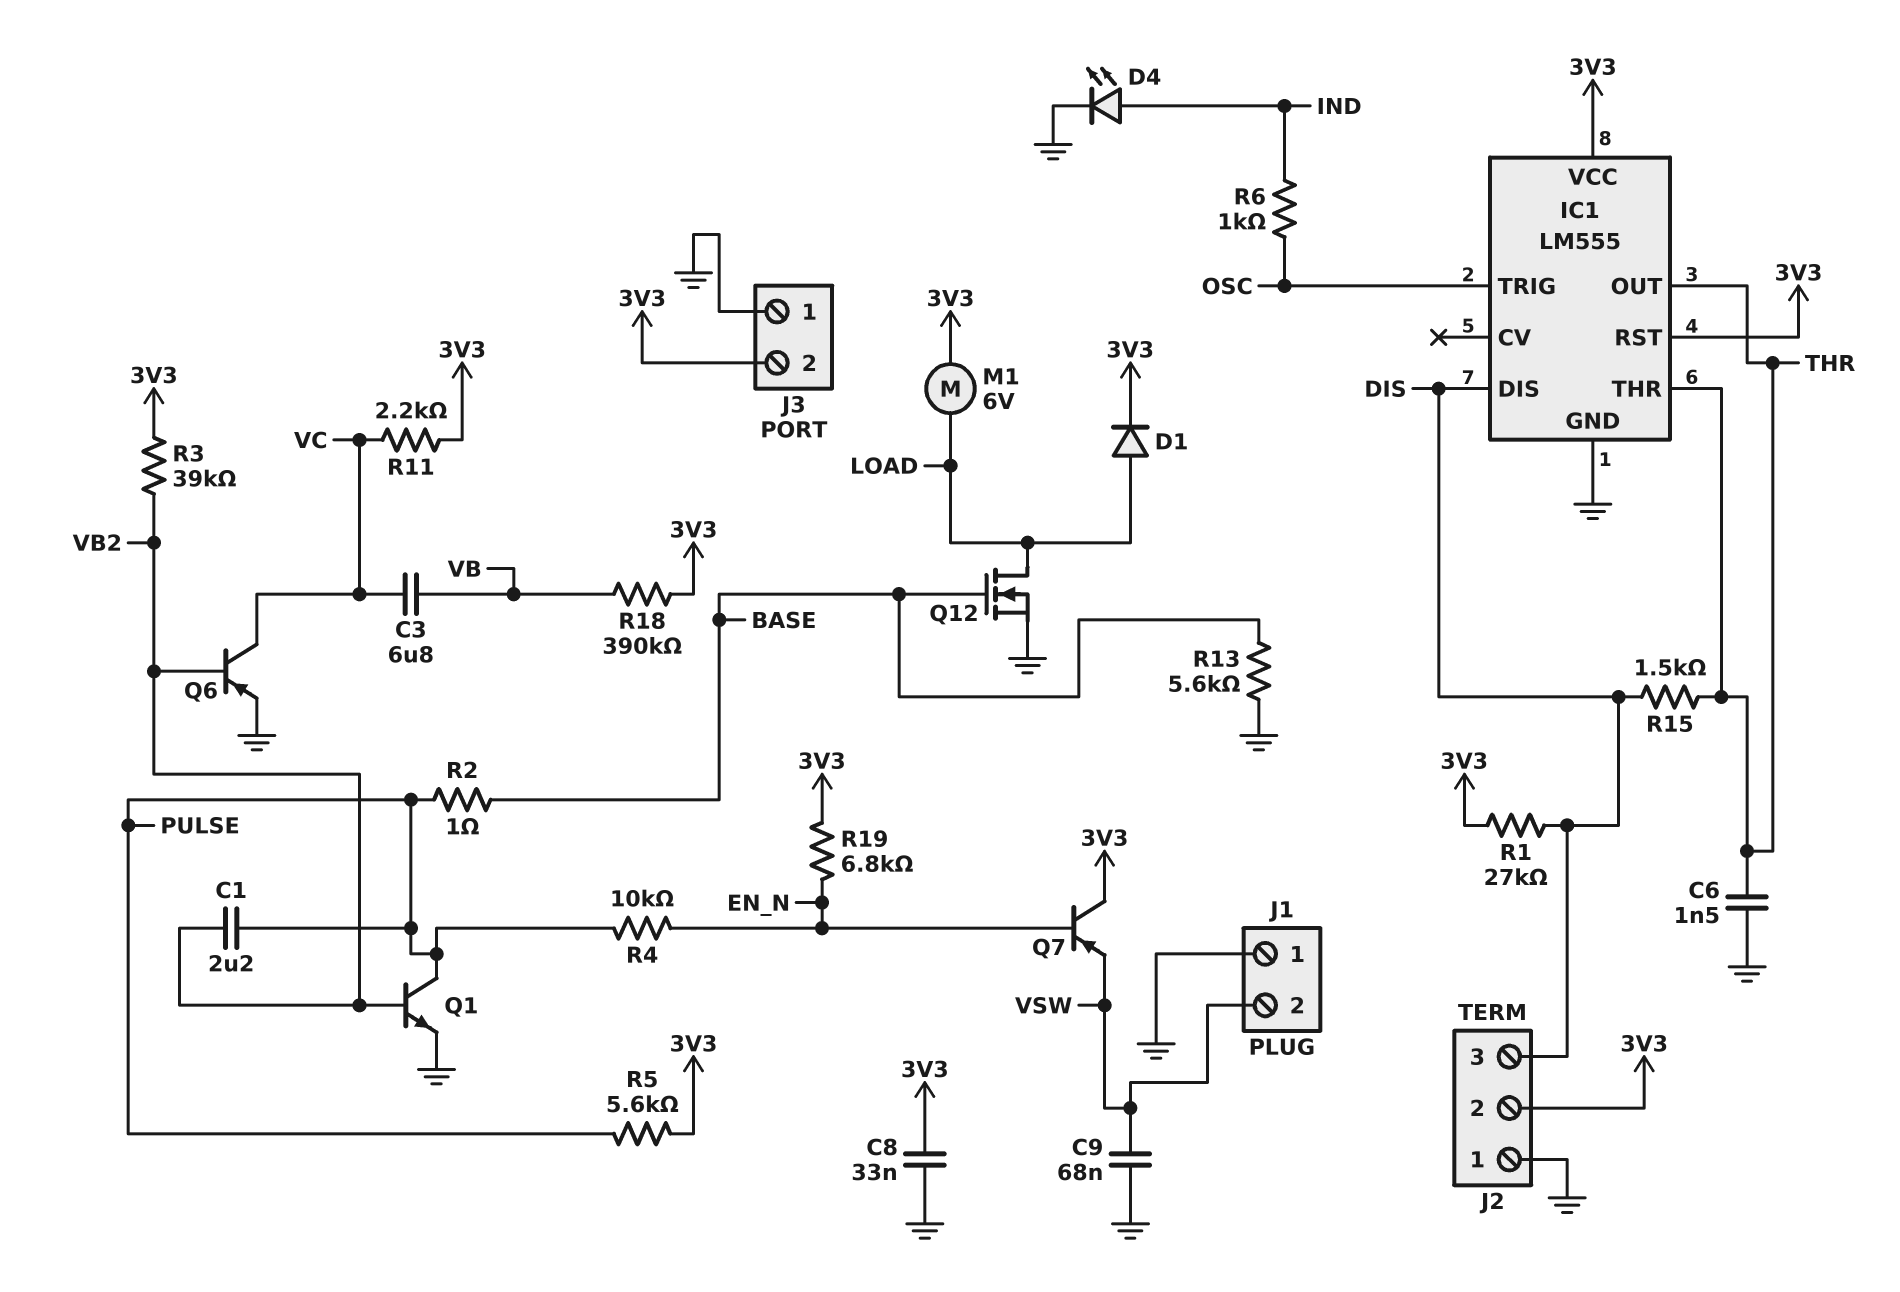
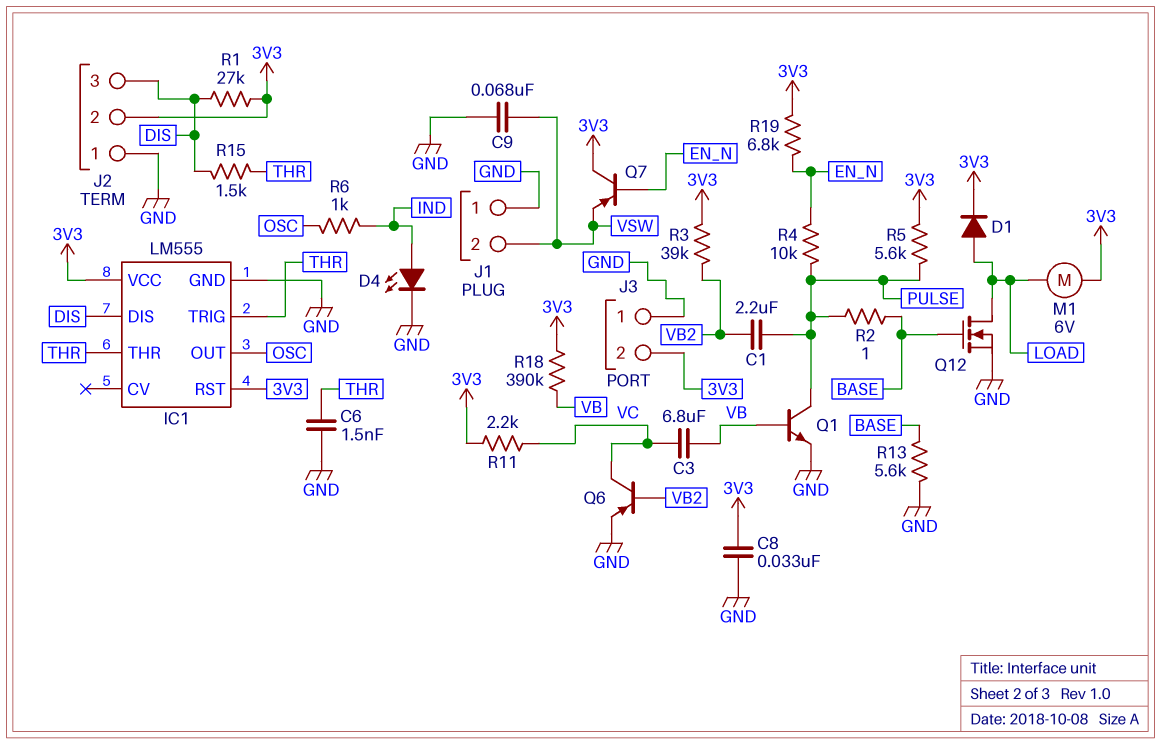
IC1 pin OUT: THR -> OSC
IC1 pin TRIG: OSC -> THR
Q1: NPN (B VB2, C PULSE, E GND) -> NPN (B VB, C PULSE, E GND)

